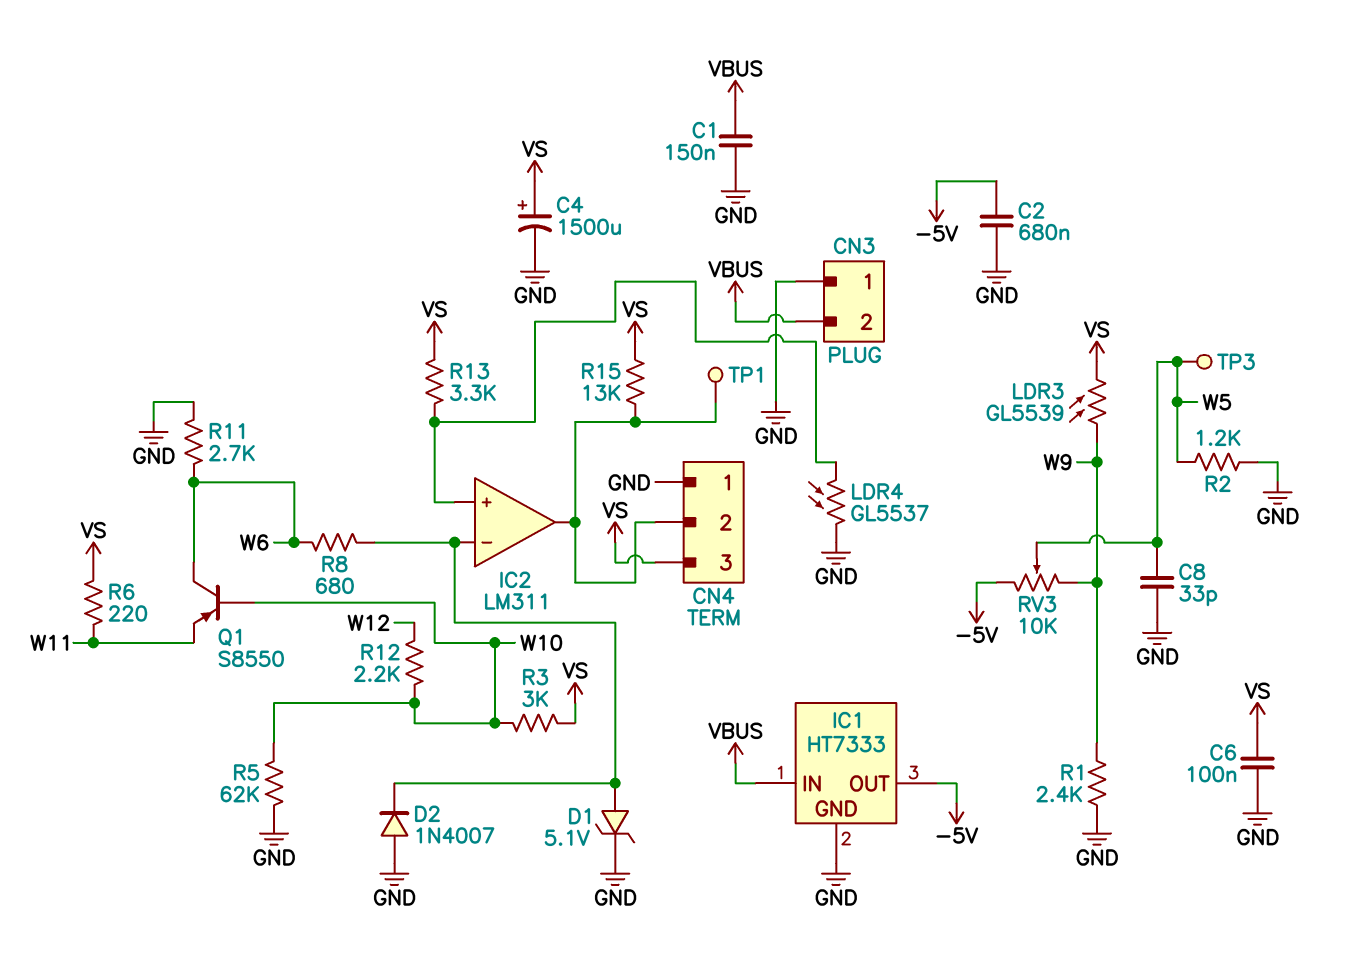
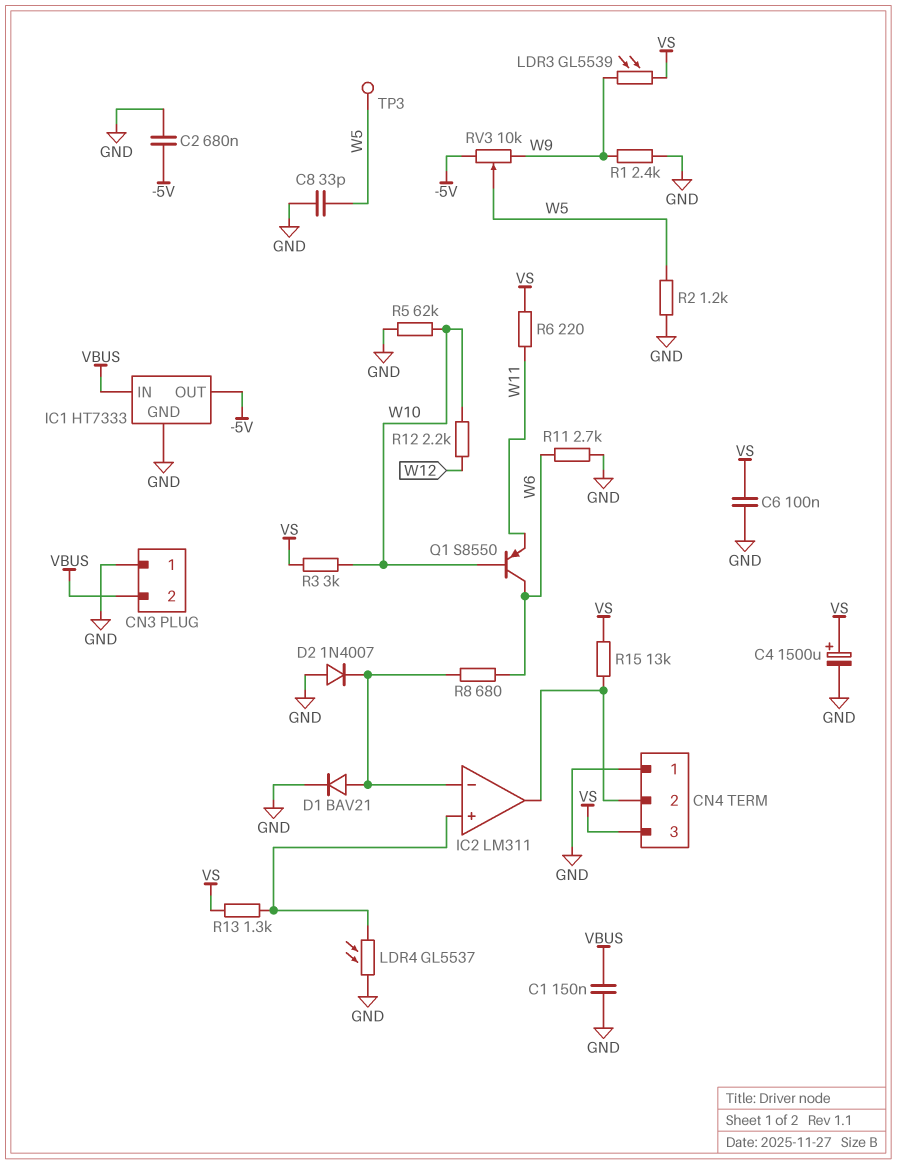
D1: zener 5.1V (A IC2/in-, K GND) -> diode BAV21 (A IC2/in-, K GND)
R13: 3.3k (IC2/in+, VS) -> 1.3k (IC2/in+, VS)
TP1: test point (CN4/2) -> none

